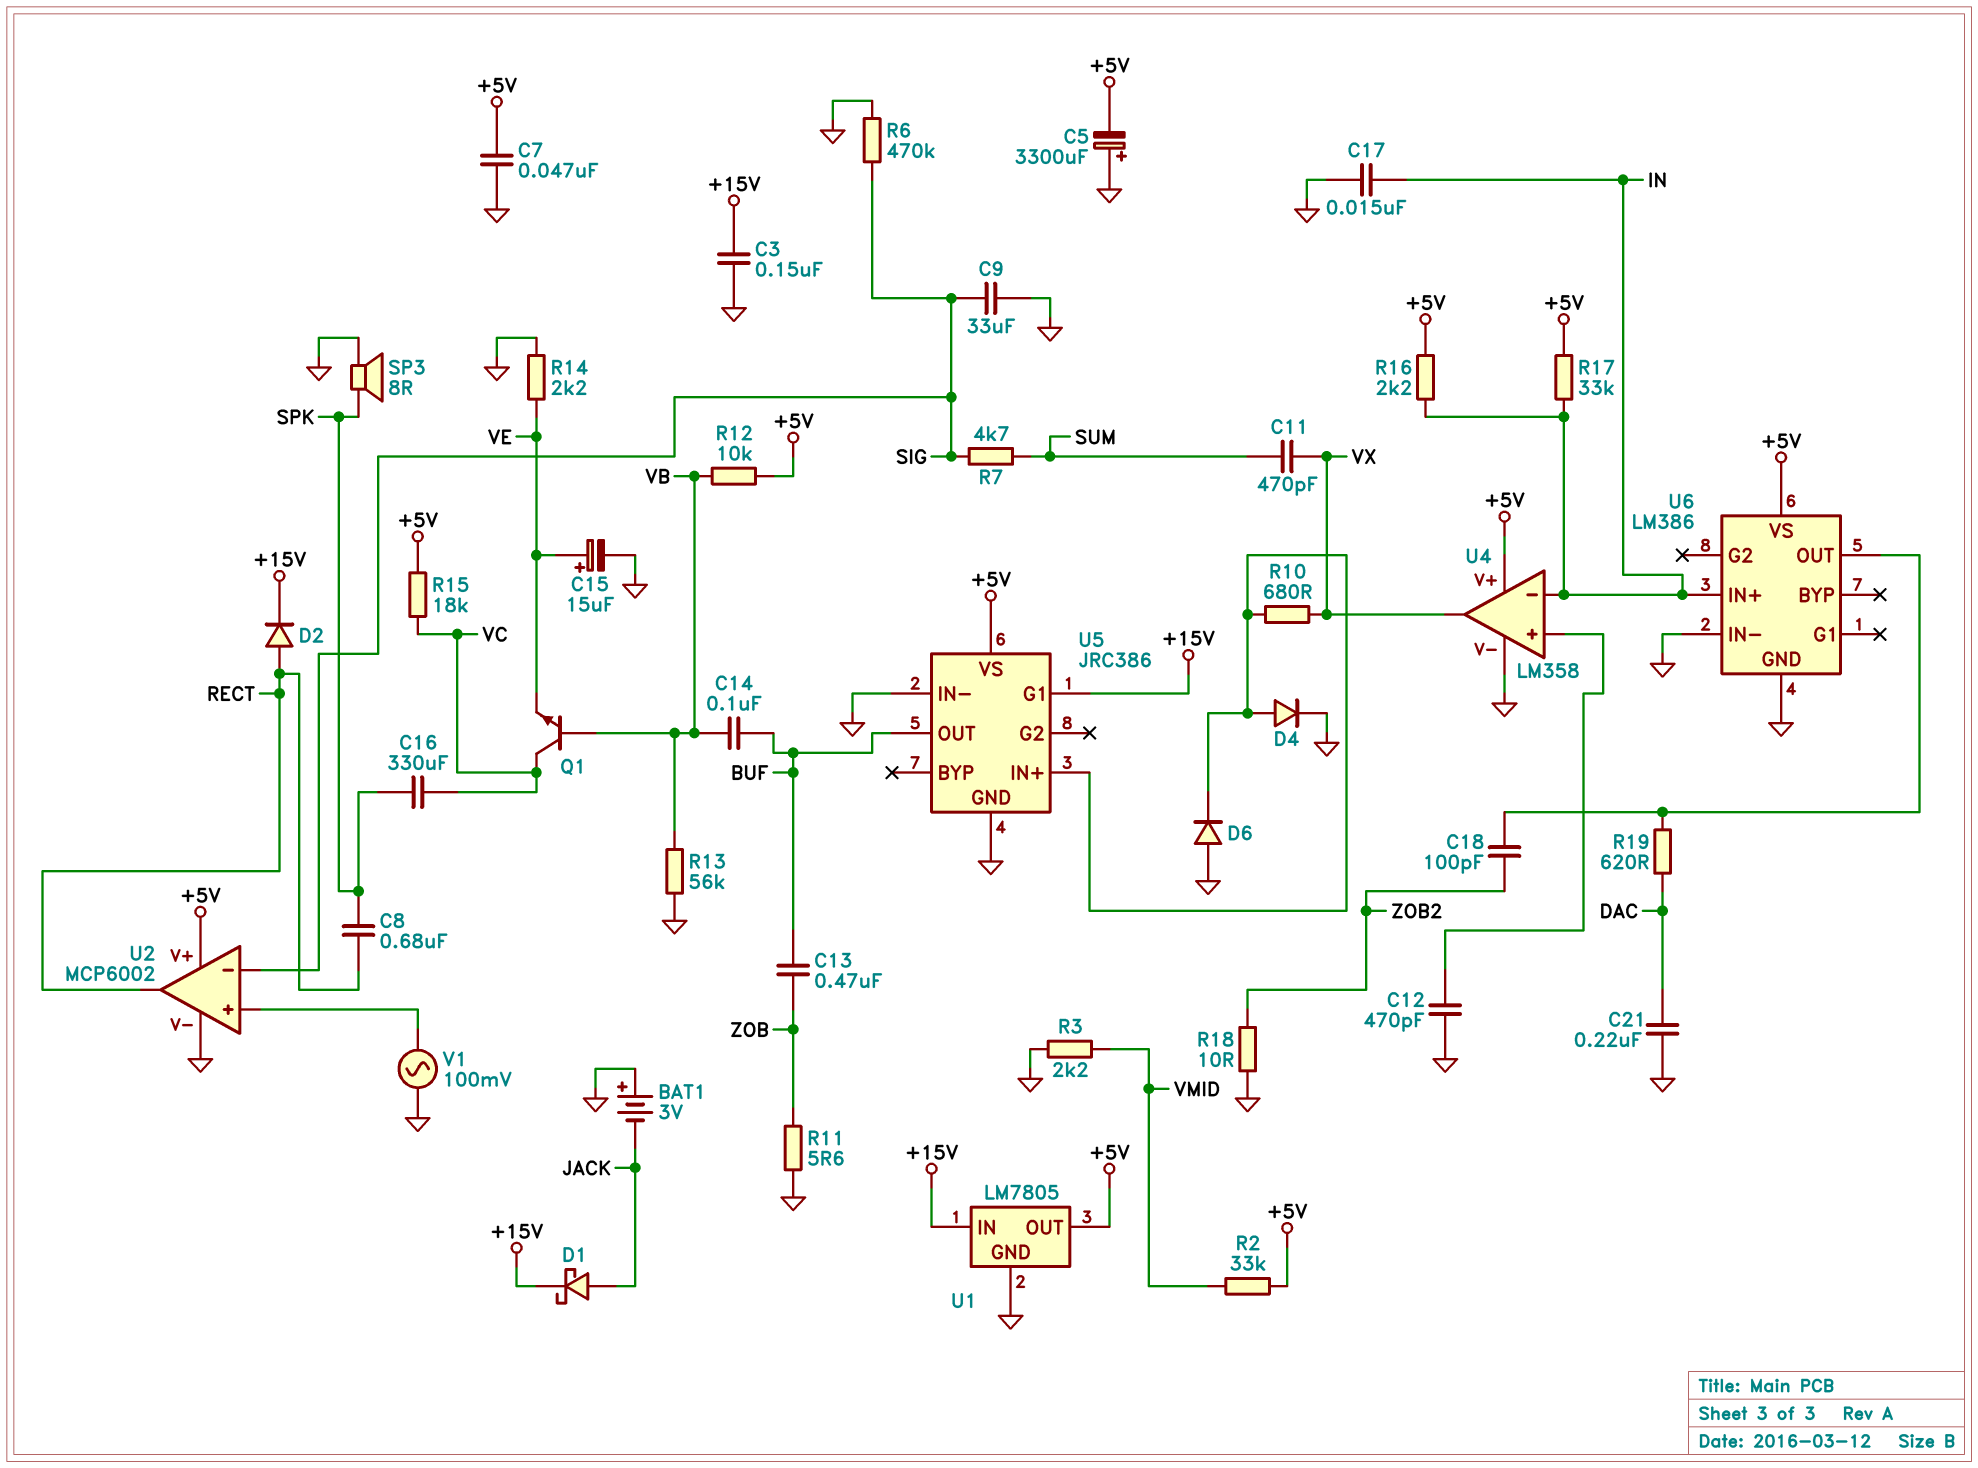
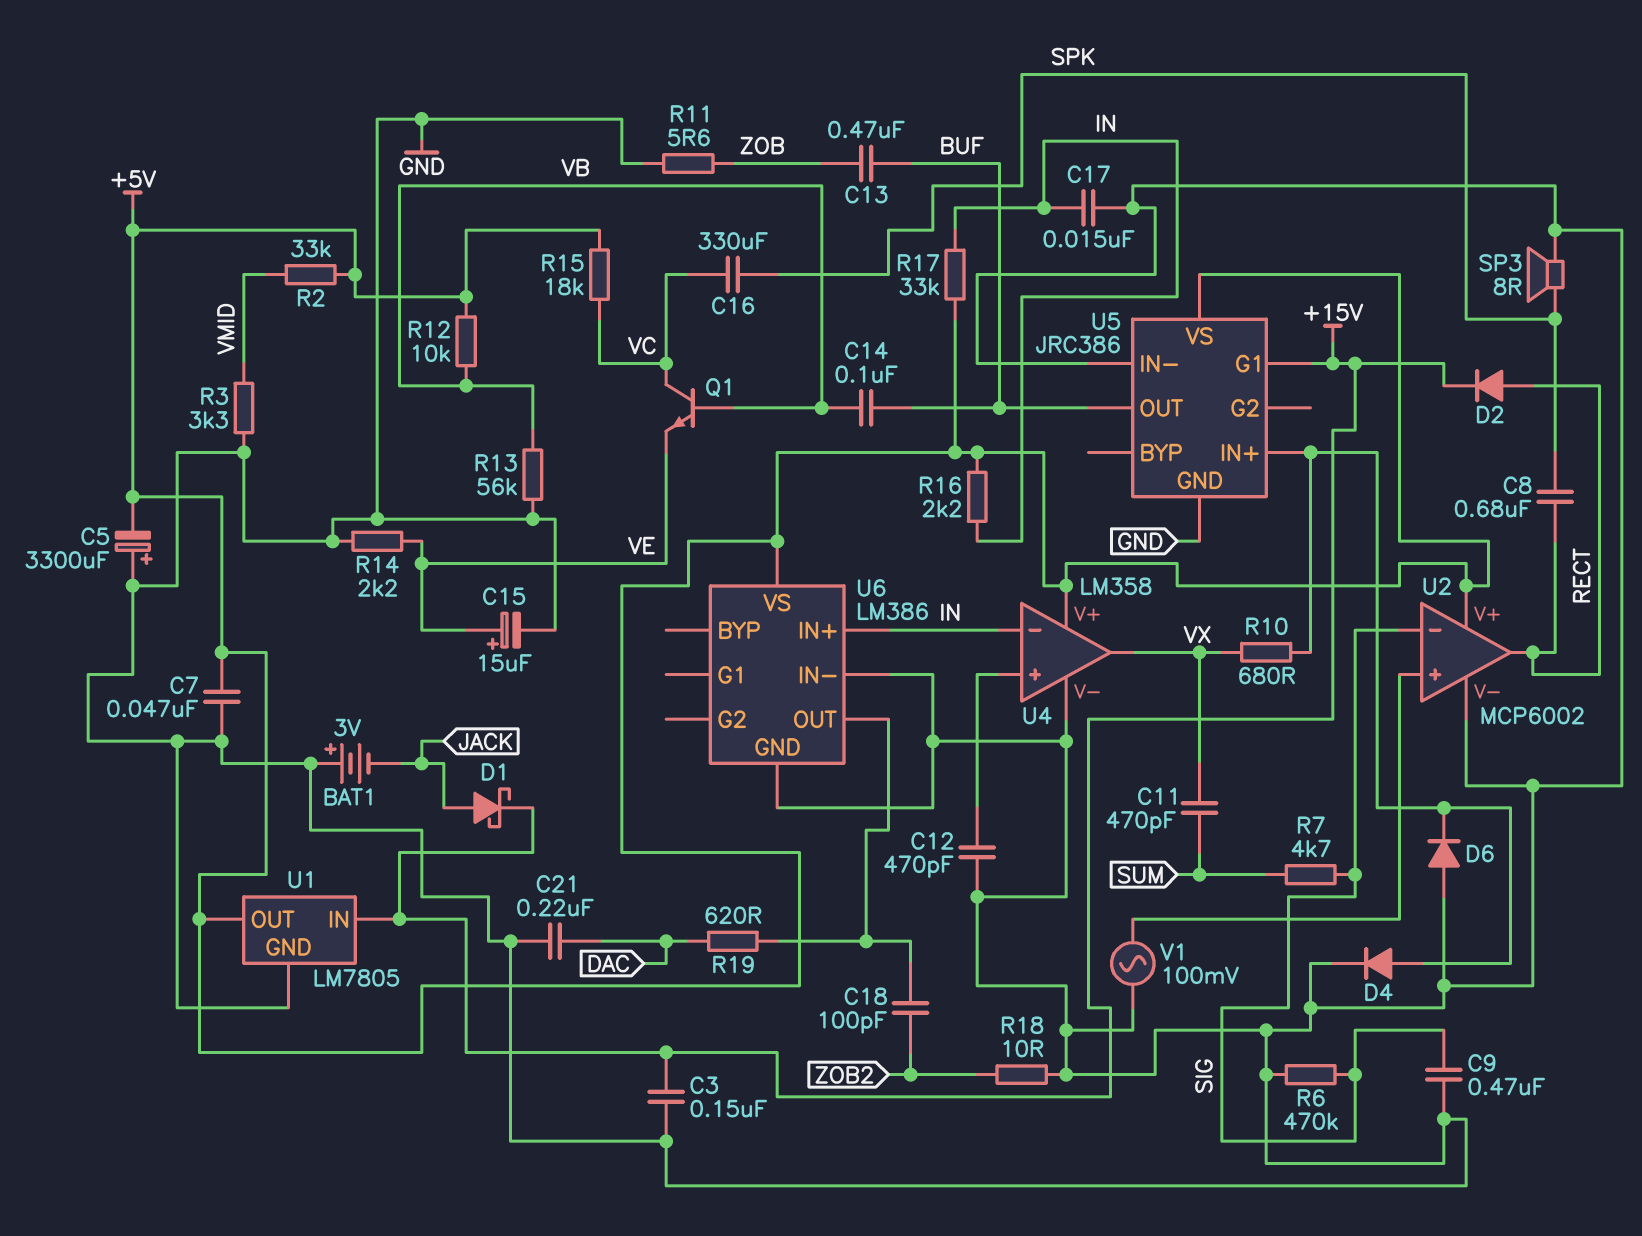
C9: 33uF (GND, SIG) -> 470nF (GND, SIG)
R3: 2.2k (GND, VMID) -> 3.3k (GND, VMID)

